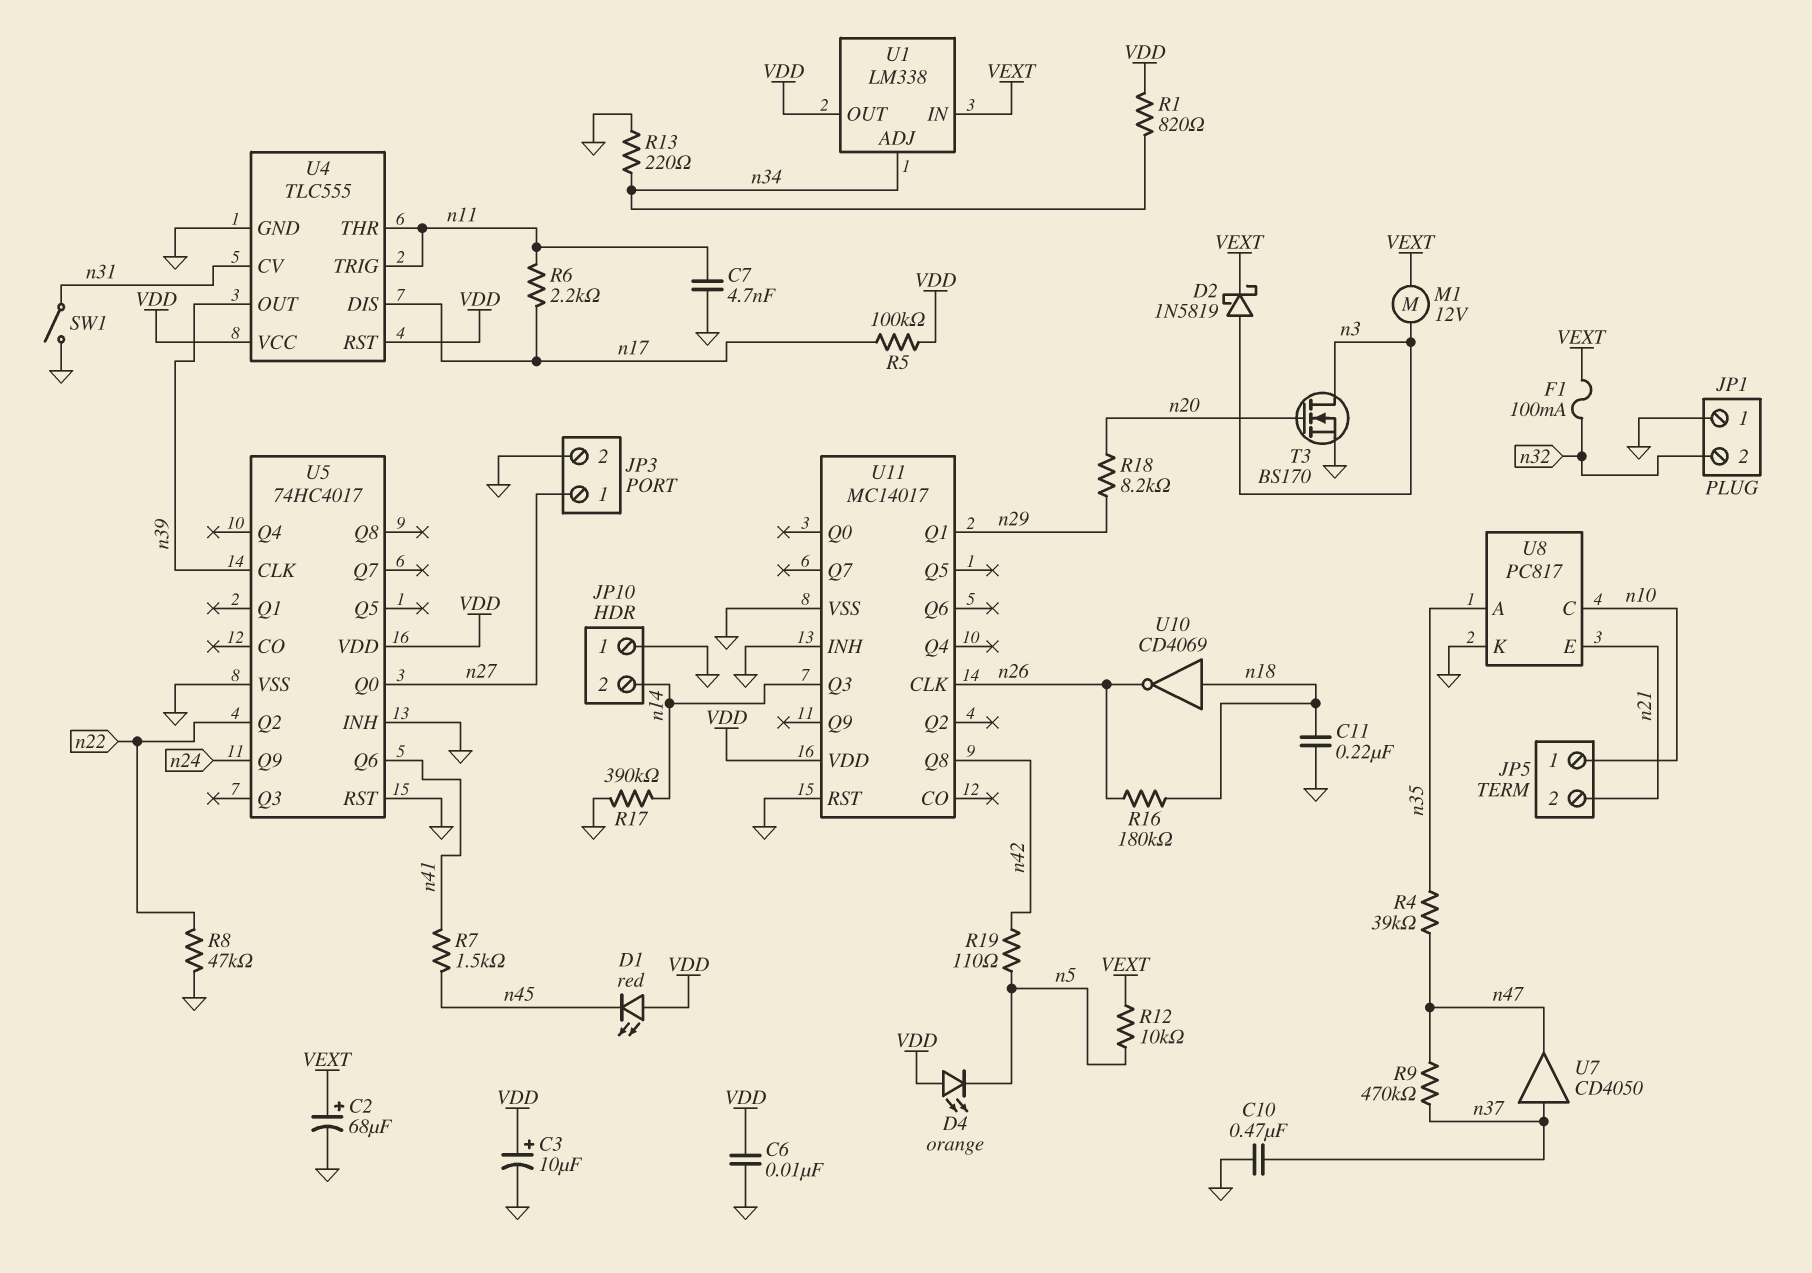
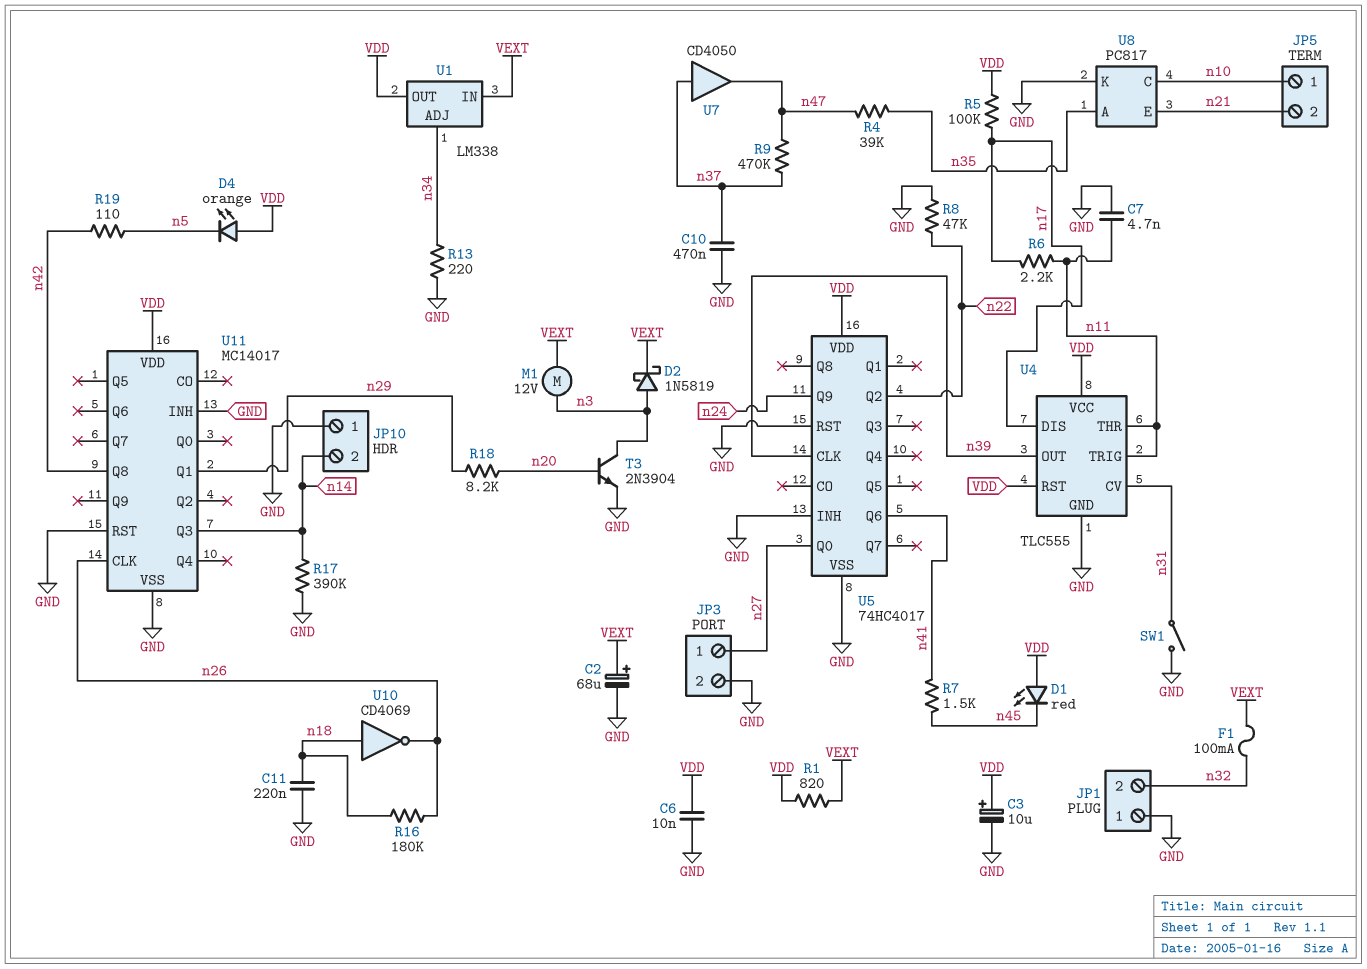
R1: 820 (VDD, n34) -> 820 (VDD, VEXT)
R12: 10k (VEXT, n5) -> none
T3: NMOS BS170 (G n20, D n3, S GND) -> NPN 2N3904 (B n20, C n3, E GND)

